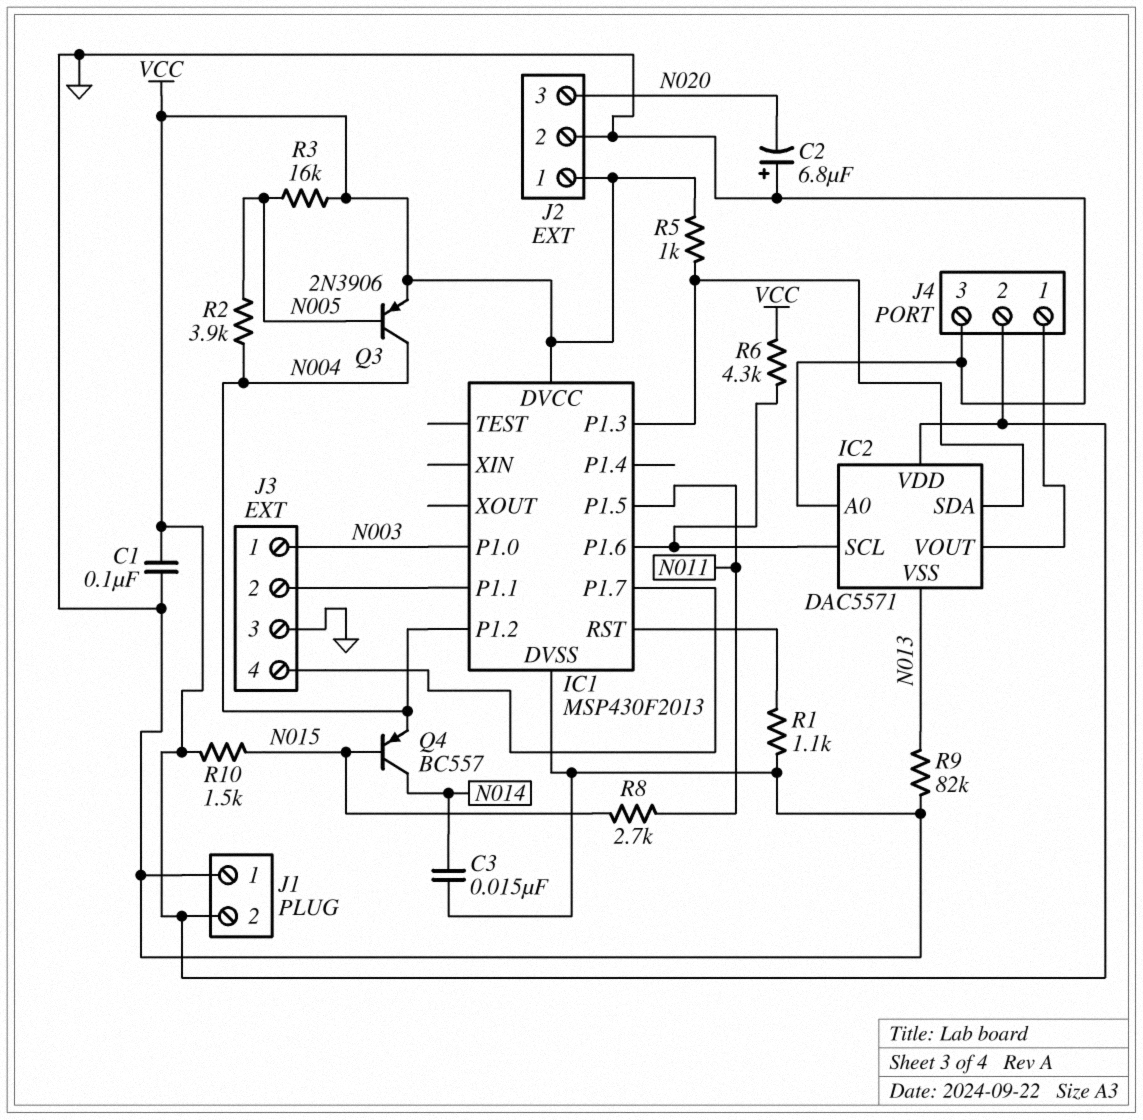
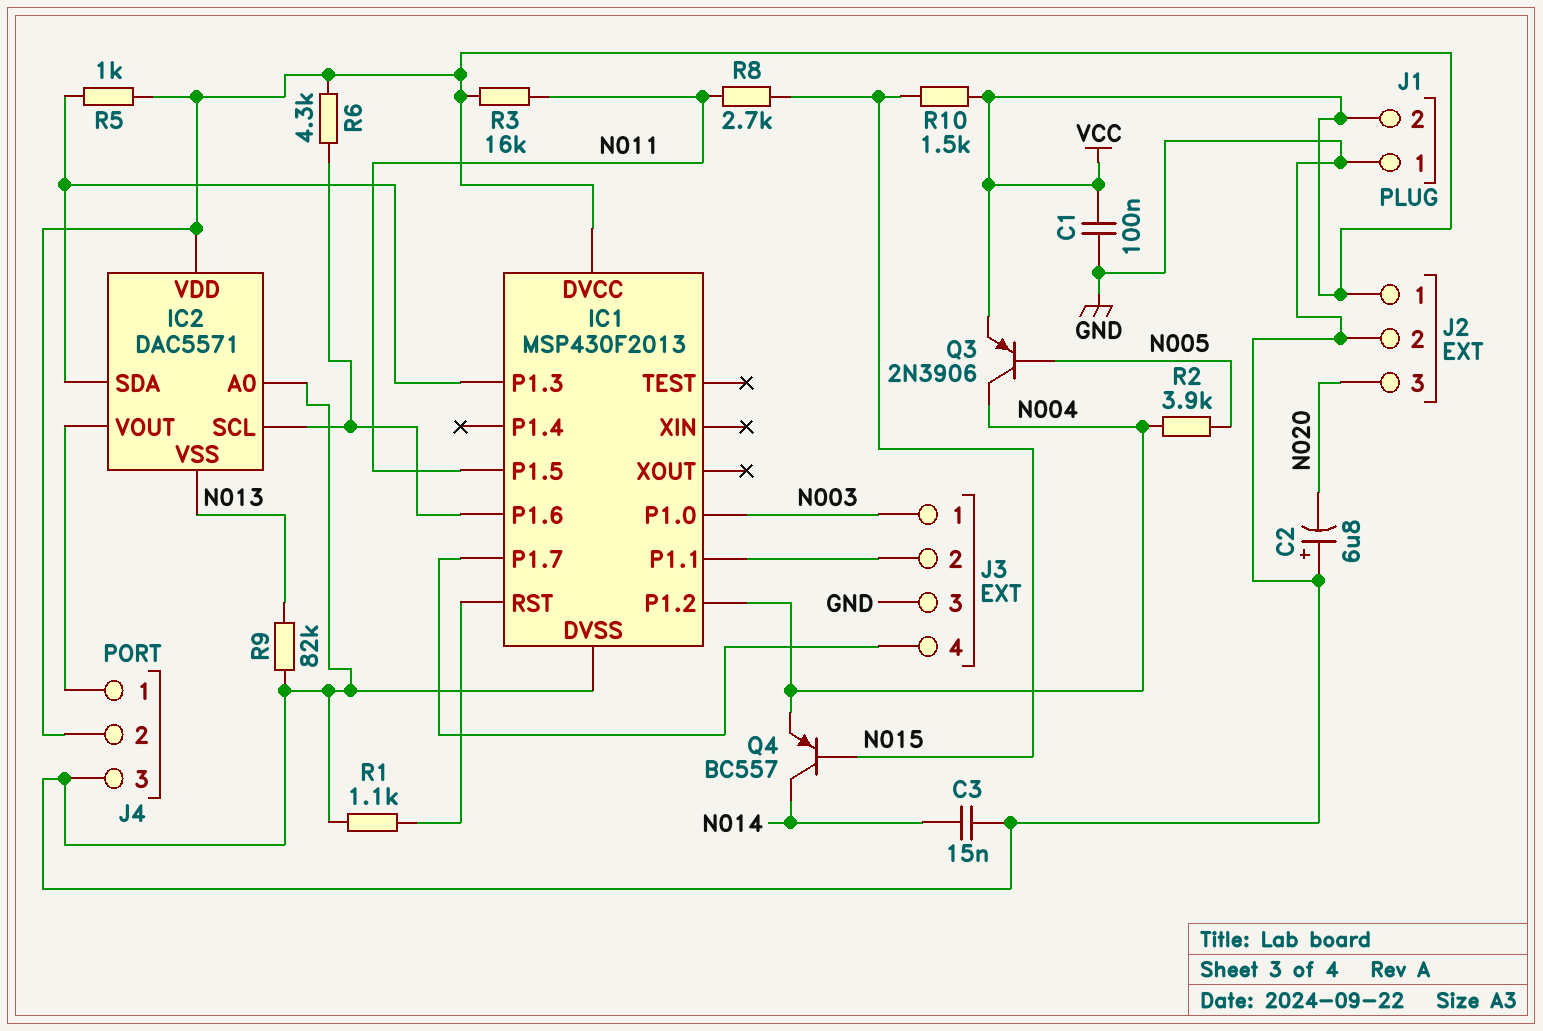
R3: 16k (N005, VCC) -> 16k (N011, VCC)

